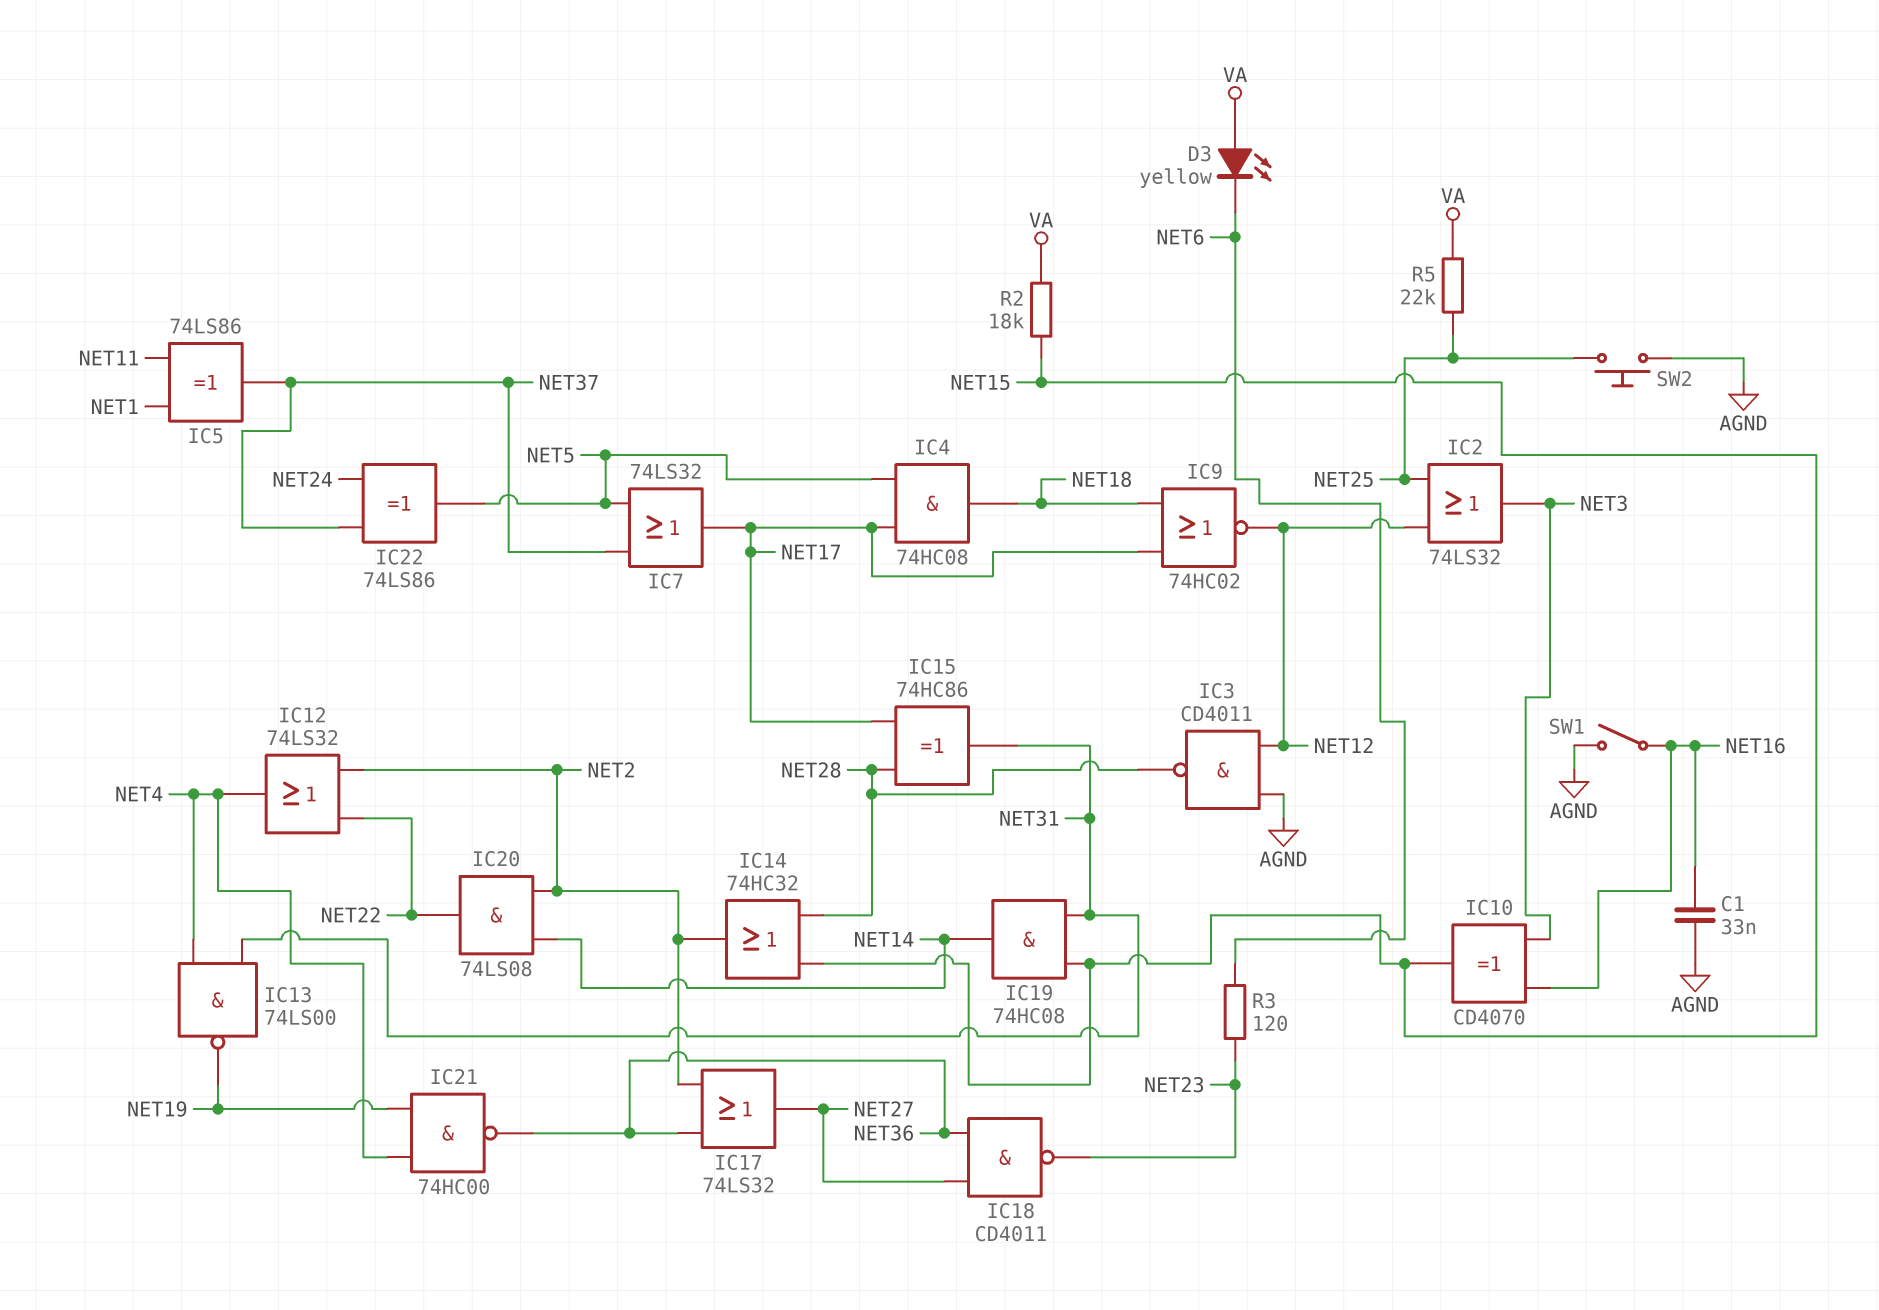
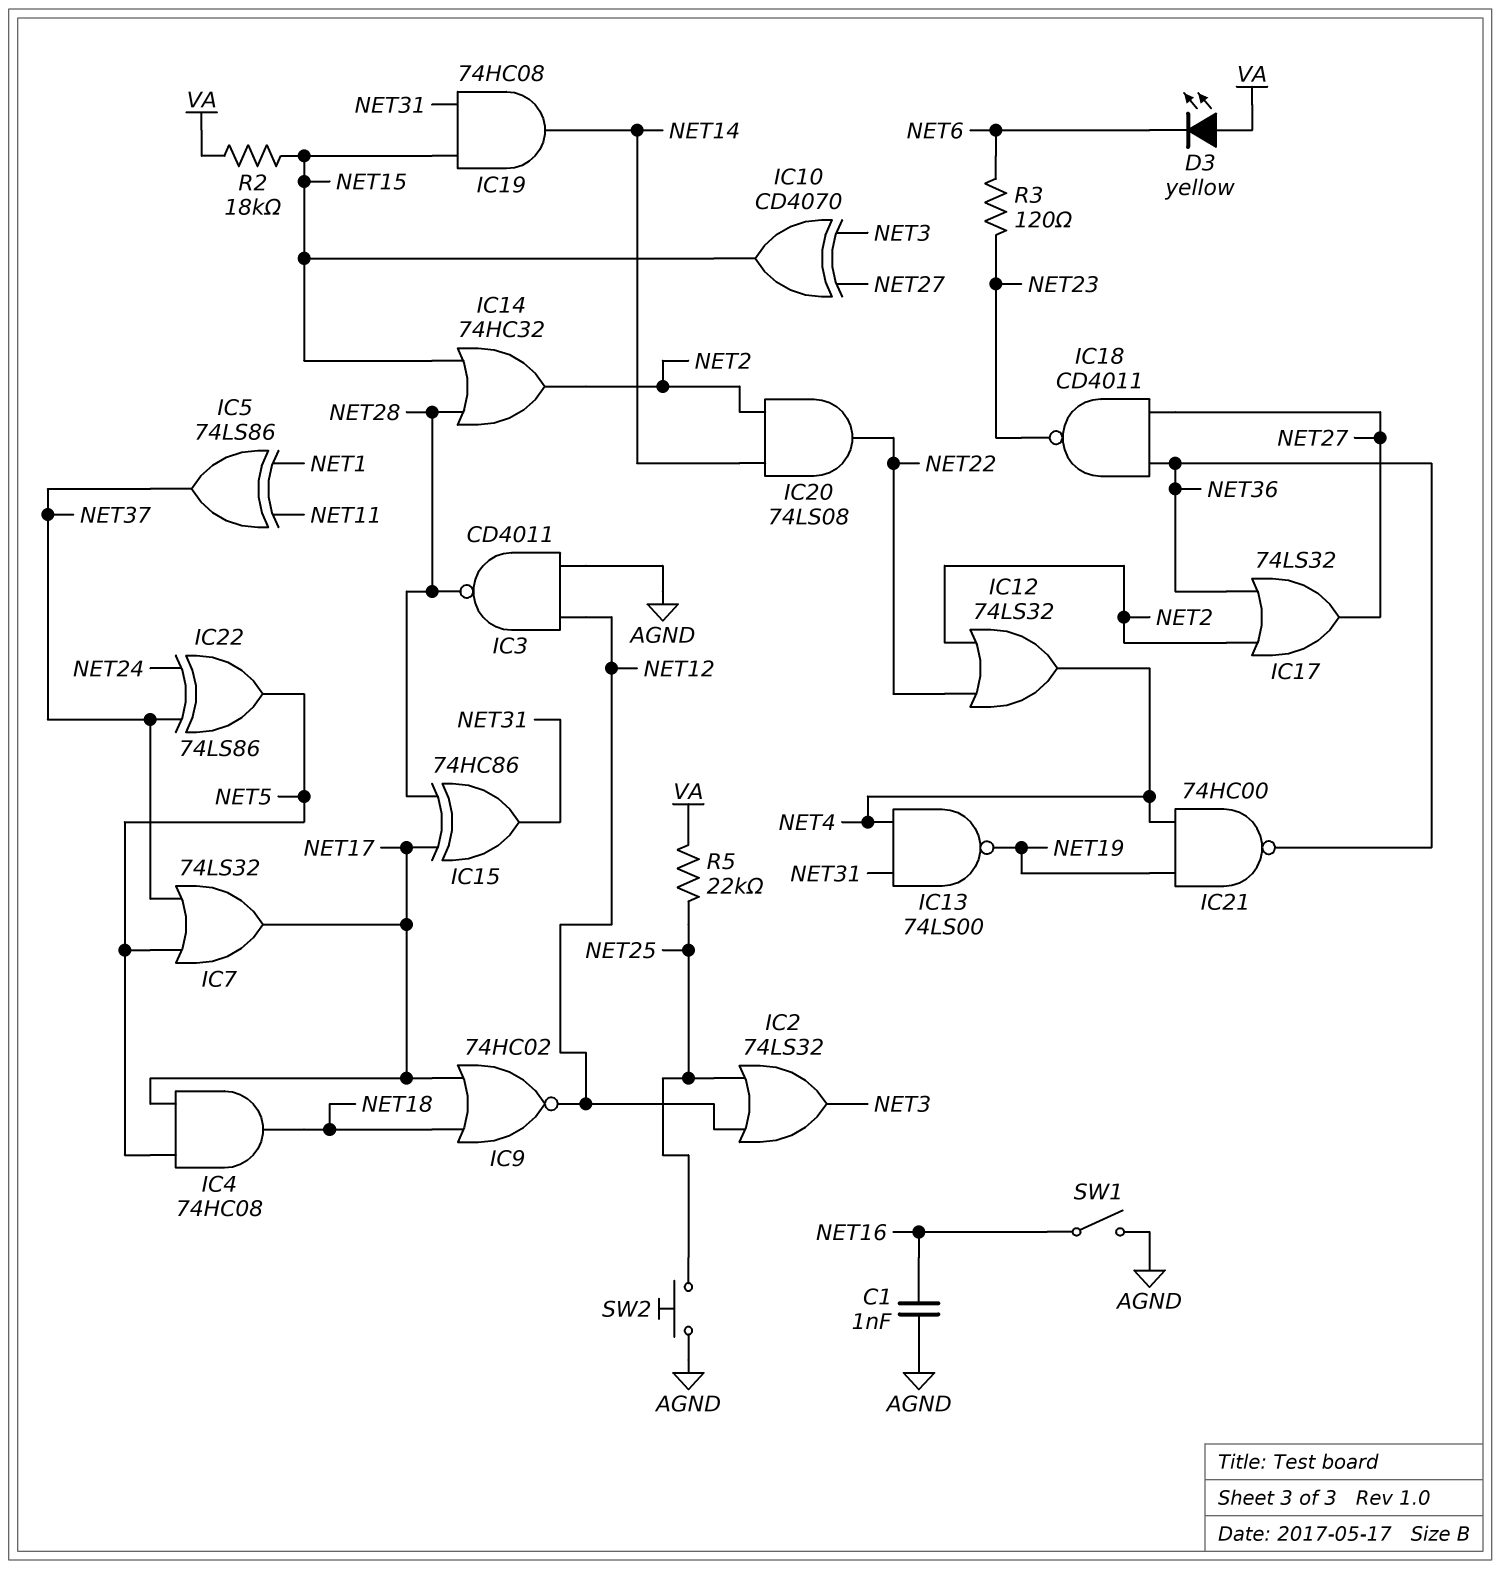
C1: 33nF (AGND, NET16) -> 1nF (AGND, NET16)
IC10: XOR CD4070 (in NET3, in NET16, out NET15) -> XOR CD4070 (in NET3, in NET27, out NET15)

